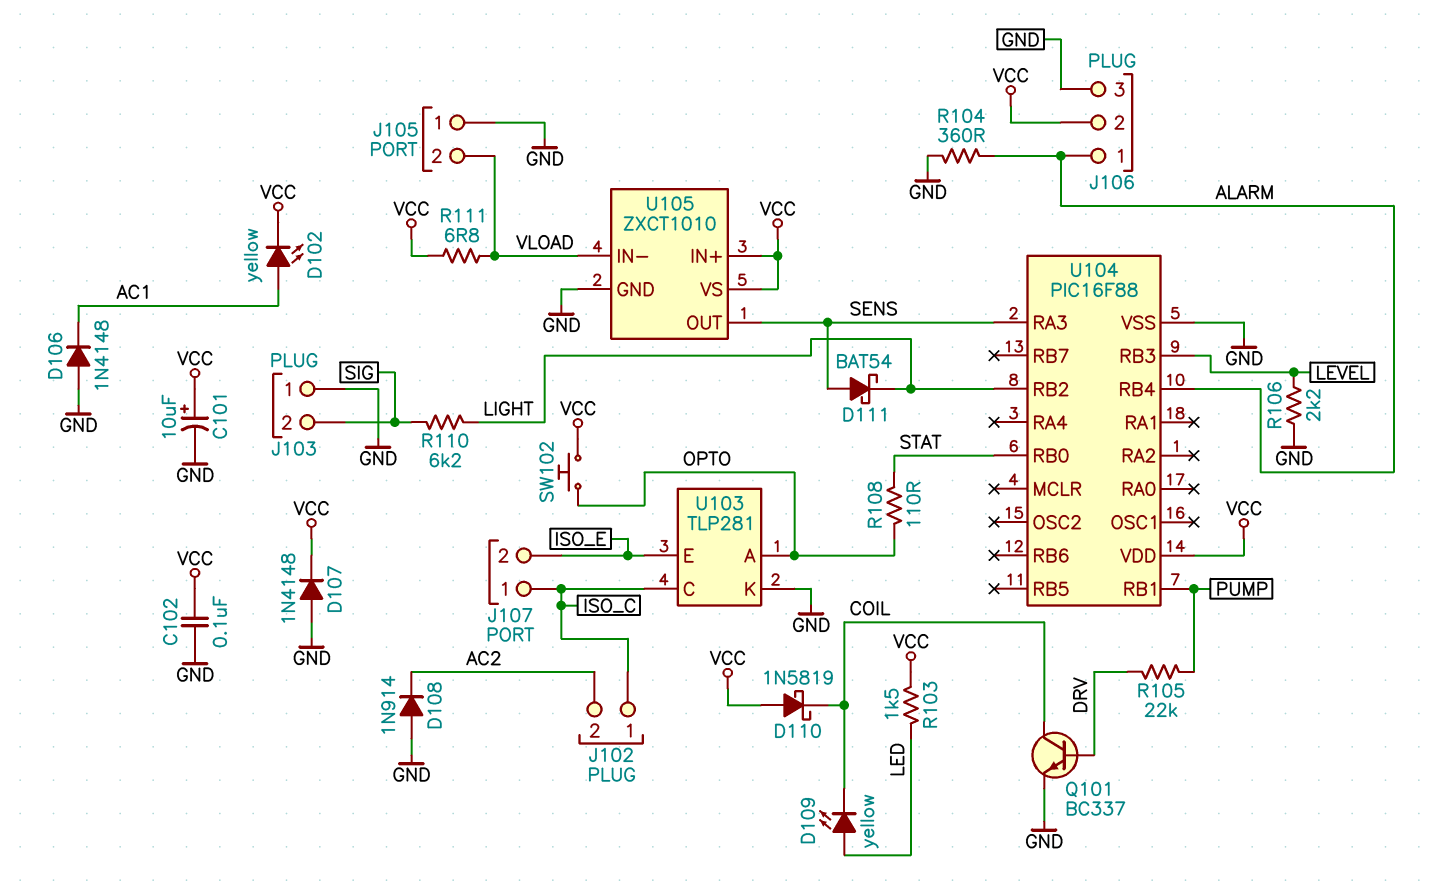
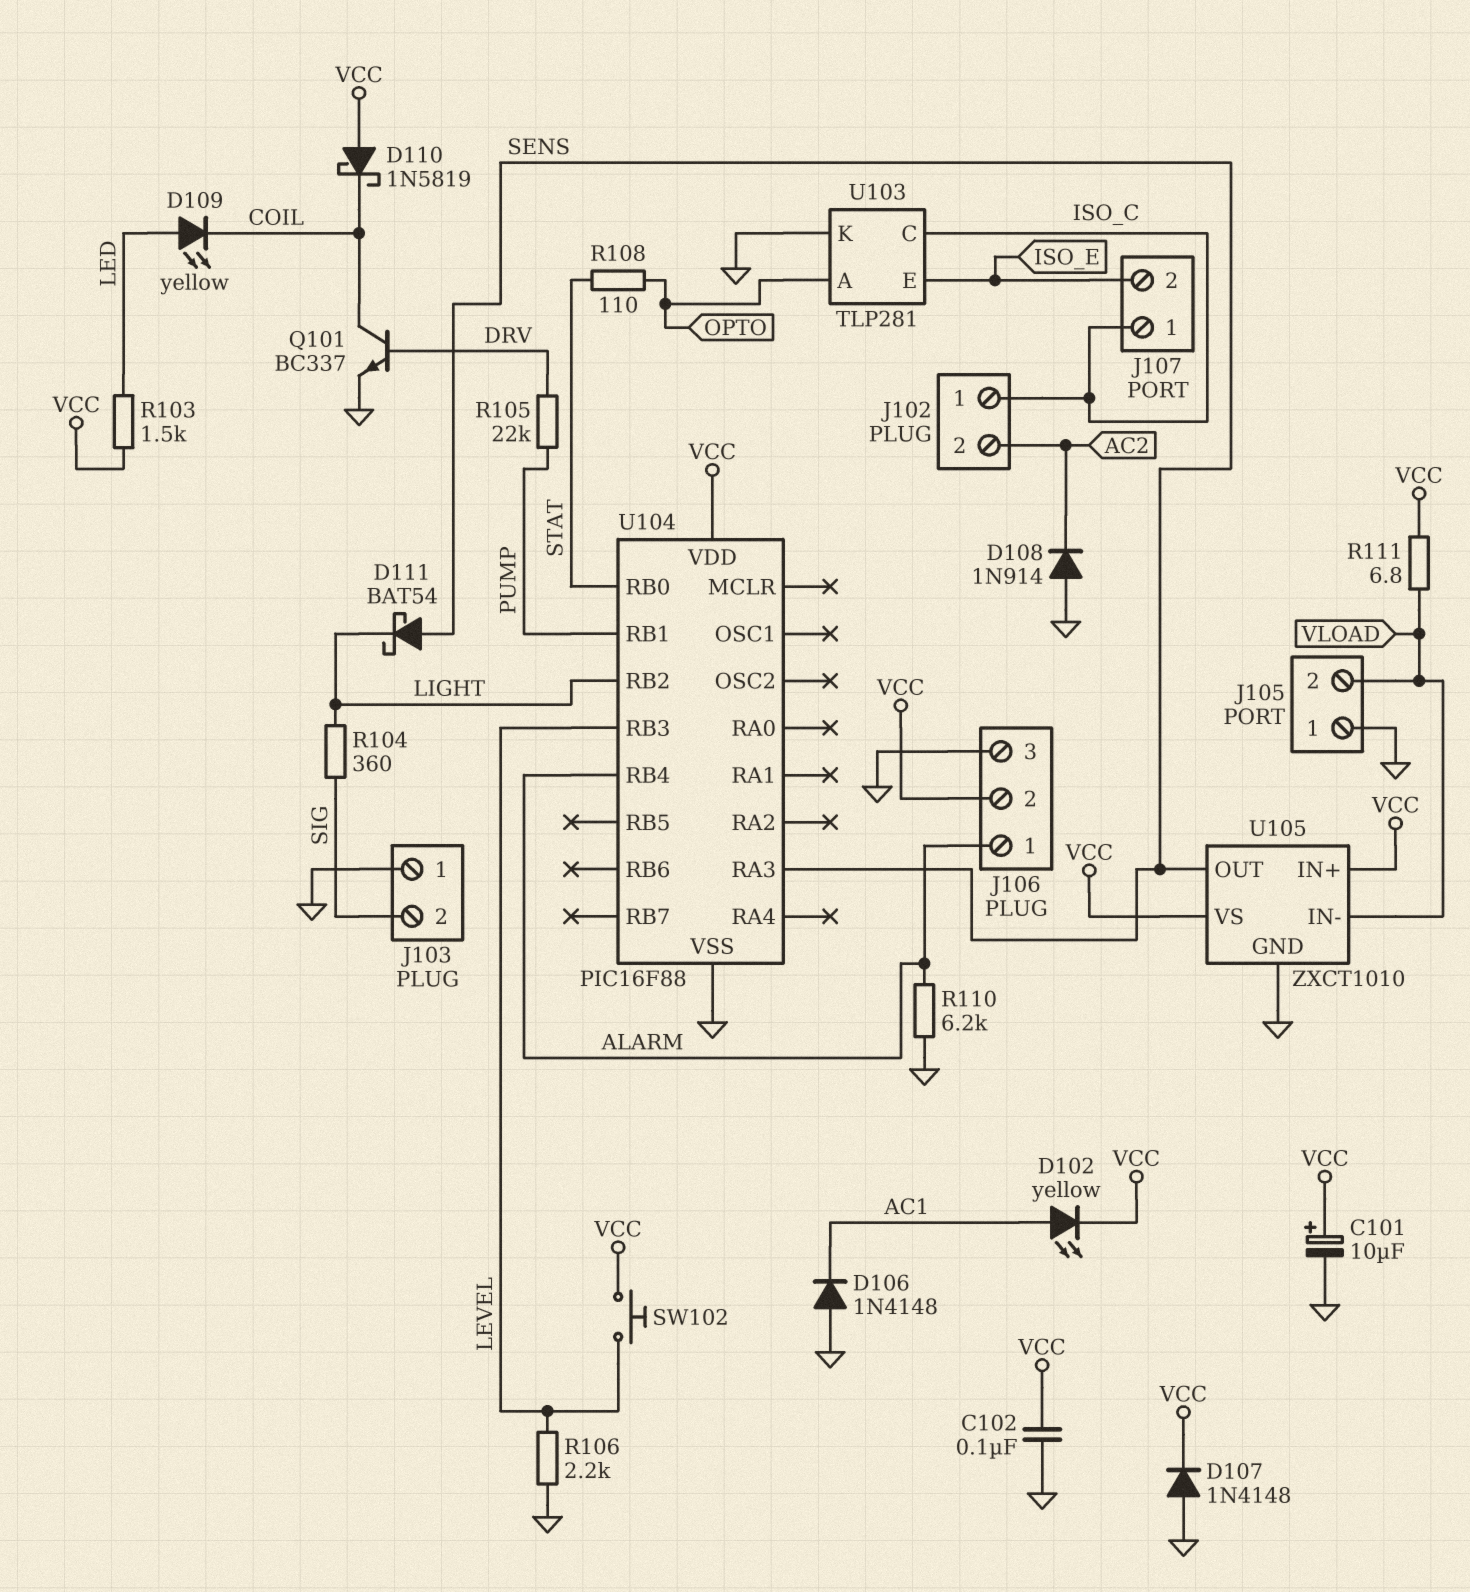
R104: 360 (ALARM, GND) -> 360 (LIGHT, SIG)
R110: 6.2k (LIGHT, SIG) -> 6.2k (ALARM, GND)
SW102: button (OPTO, VCC) -> button (LEVEL, VCC)

